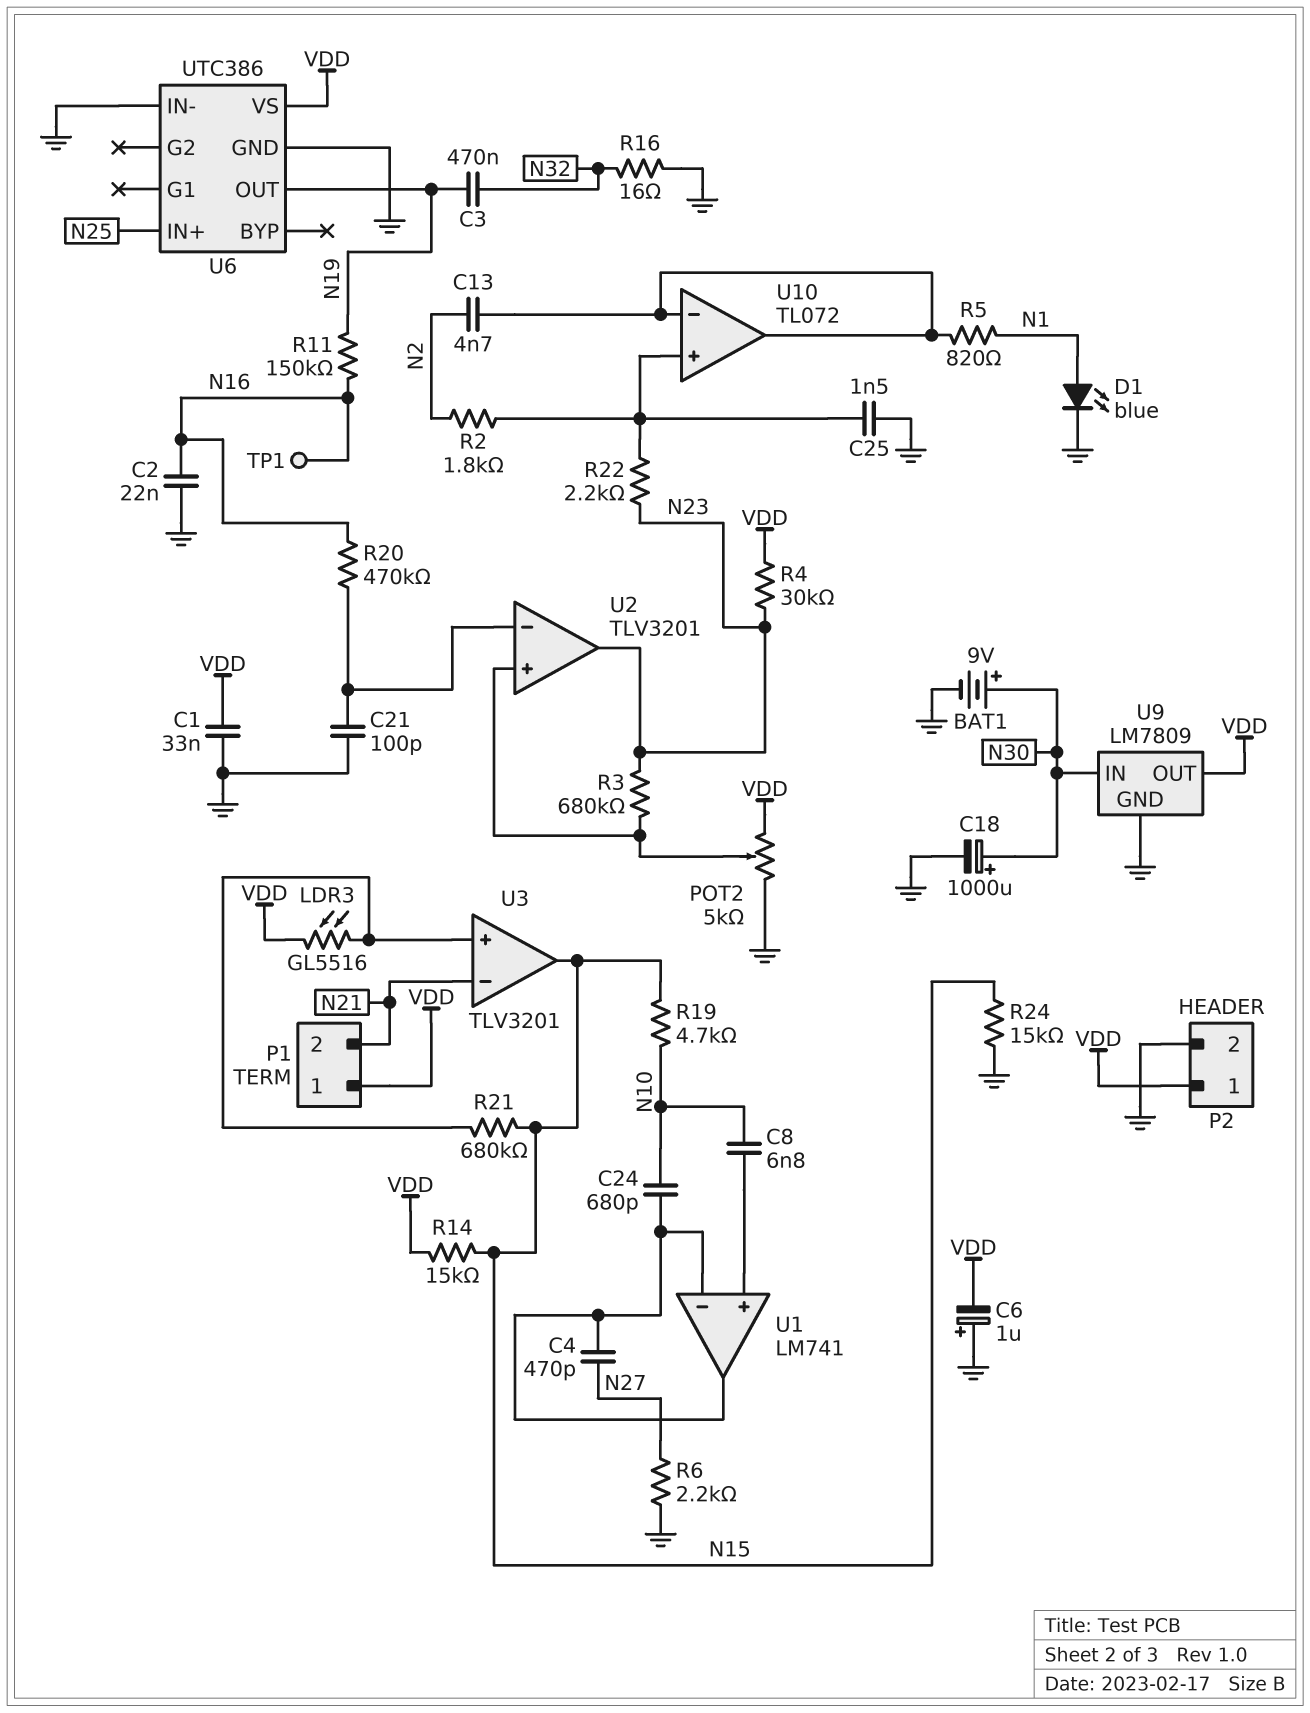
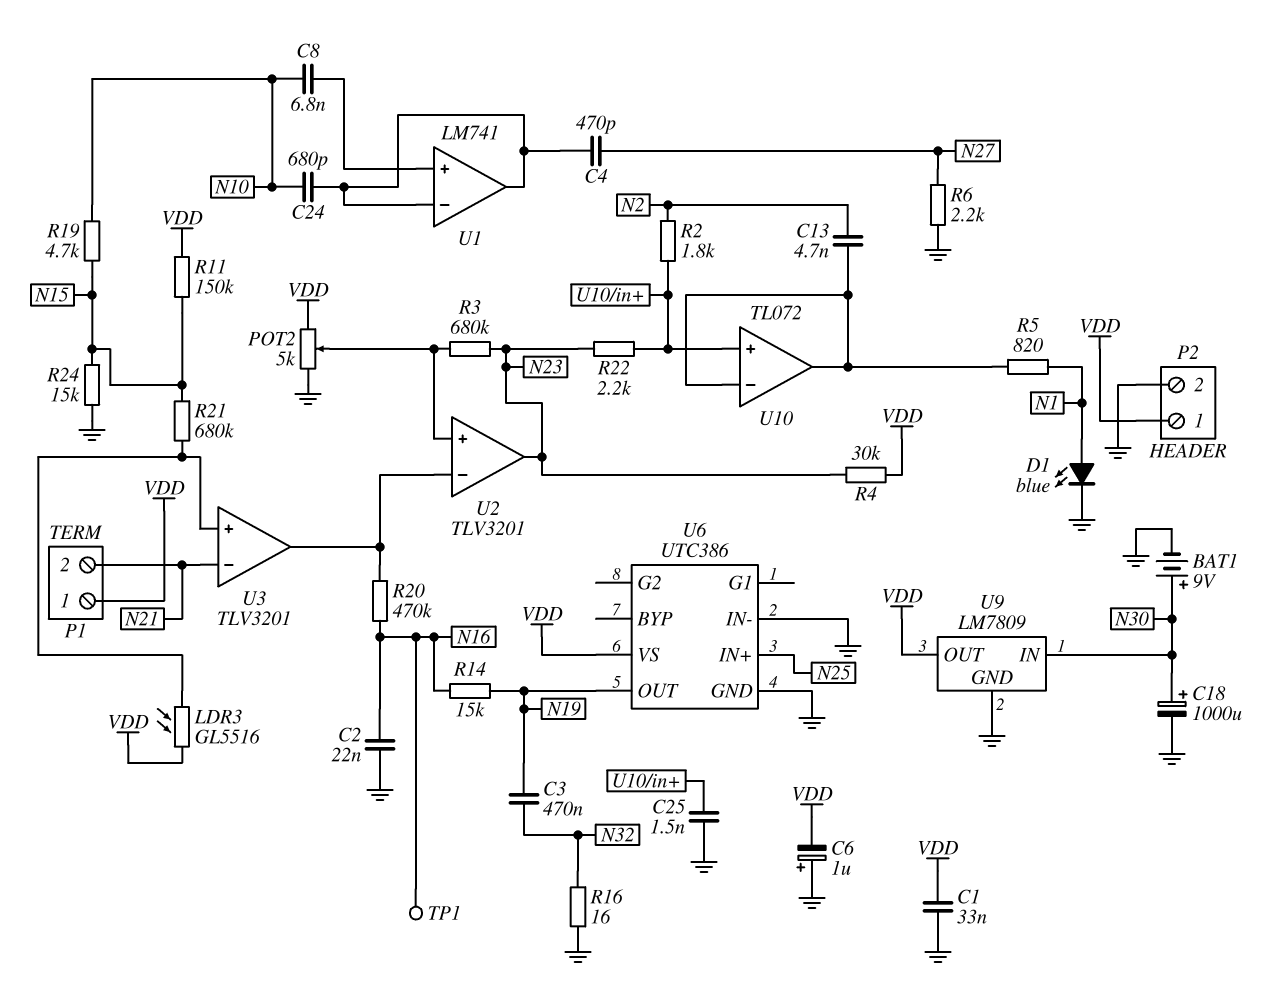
C21: 100pF (GND, U2/in-) -> none
R11: 150k (N16, N19) -> 150k (N15, VDD)
R14: 15k (N15, VDD) -> 15k (N16, N19)
U3 pin out: N15 -> U2/in-

